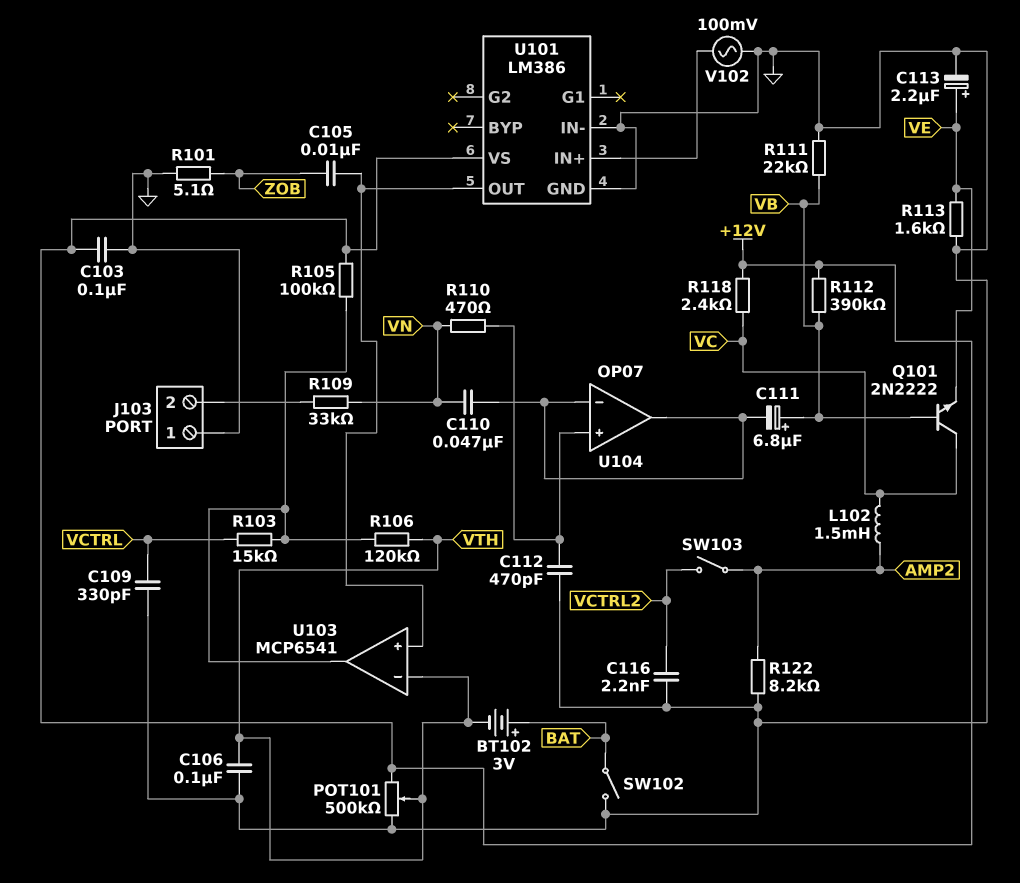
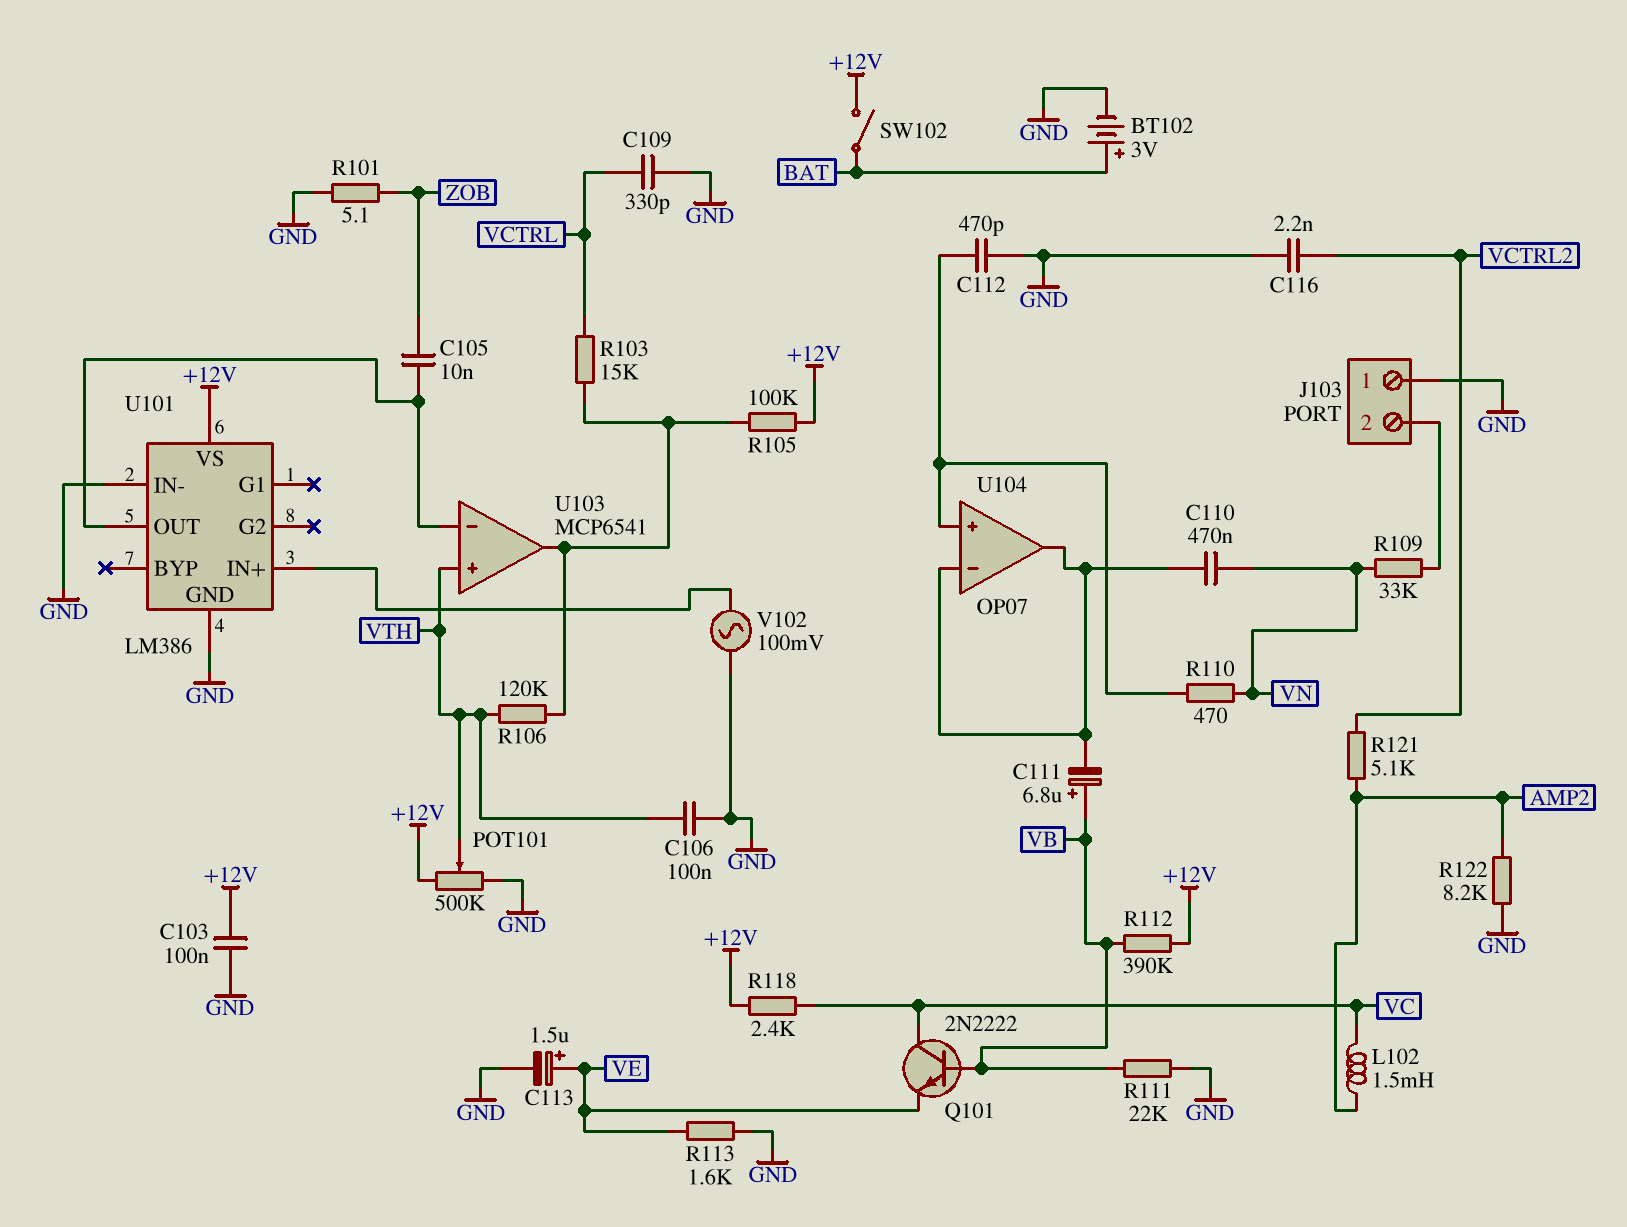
BT102: 3V (plus BAT, minus VTH) -> 3V (plus BAT, minus GND)
C110: 47nF (U104/in-, VN) -> 470nF (U104/in-, VN)
C113: 2.2uF (plus VE, minus GND) -> 1.5uF (plus VE, minus GND)
R121: none -> 5.1k (AMP2, VCTRL2)
SW102: switch (BAT, GND) -> switch (+12V, BAT)
SW103: switch (AMP2, VCTRL2) -> none
U103 pin in+: U101/OUT -> VTH
U103 pin in-: VTH -> U101/OUT

